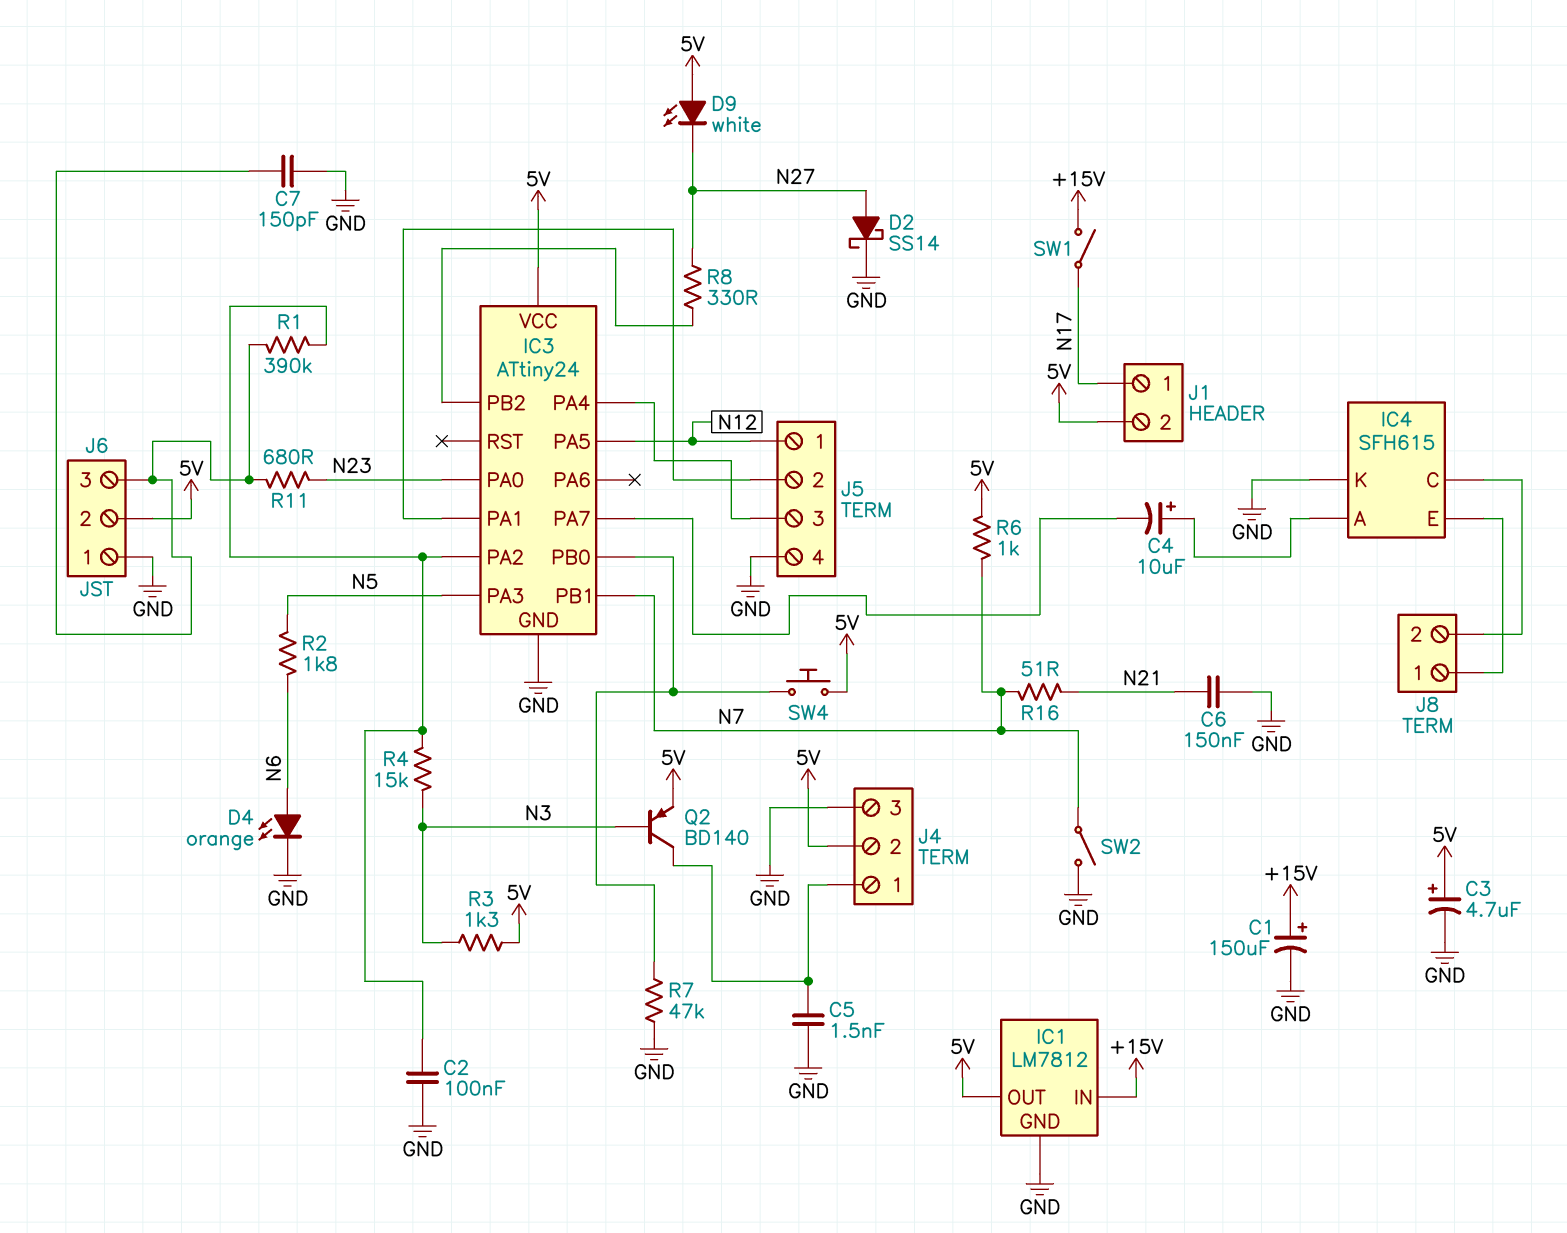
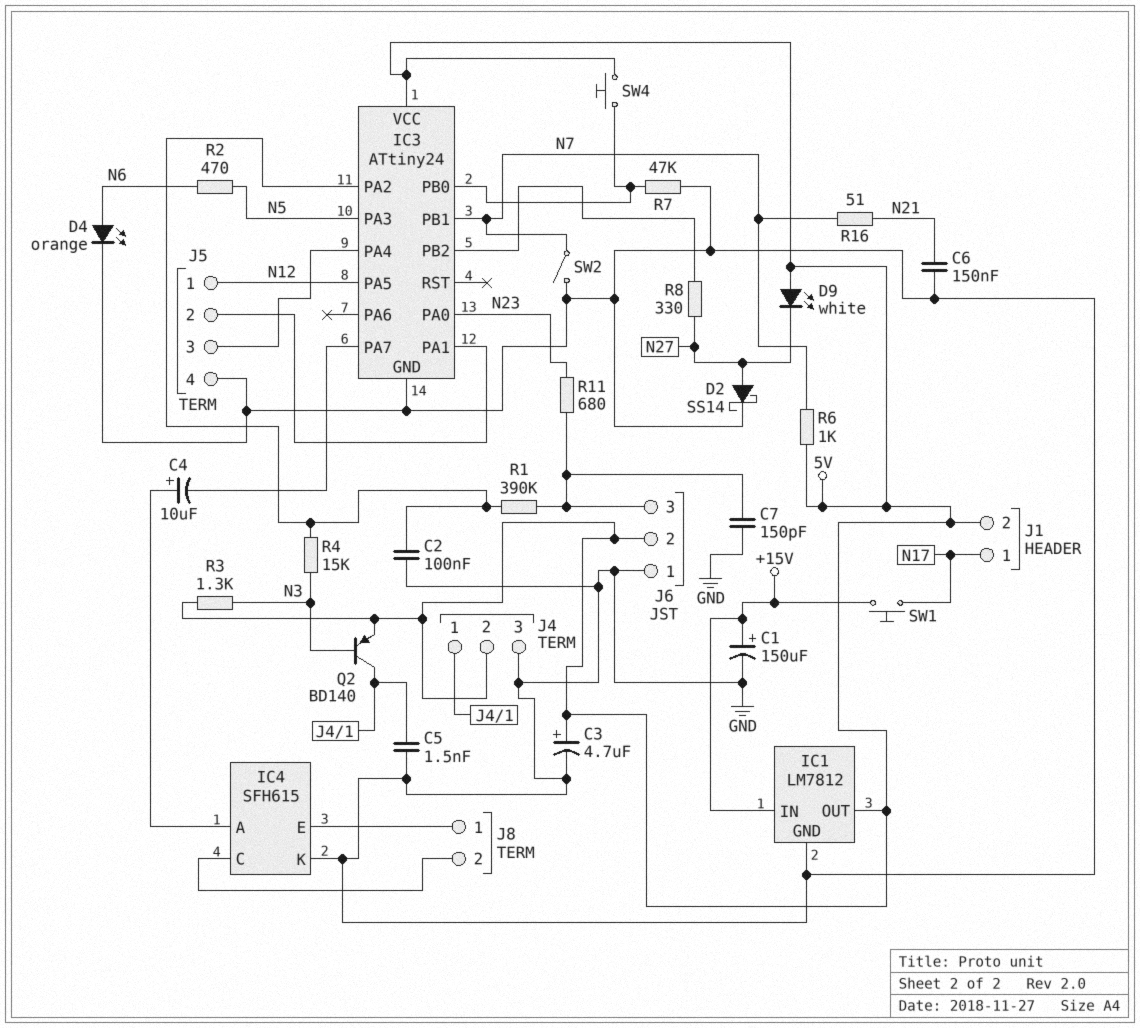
R2: 1.8k (N5, N6) -> 470 (N5, N6)
SW1: switch (+15V, N17) -> button (+15V, N17)

